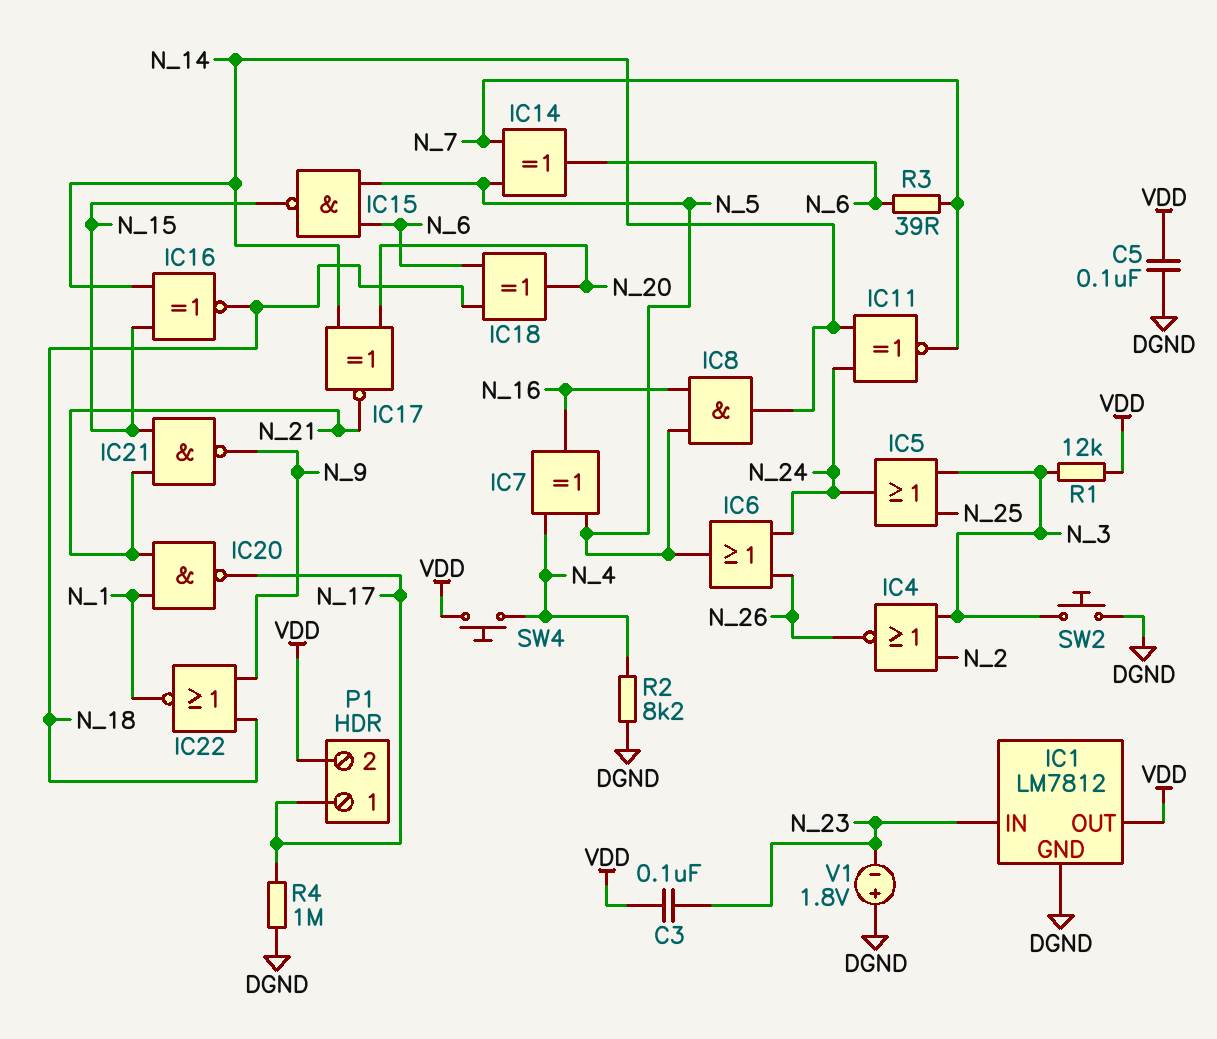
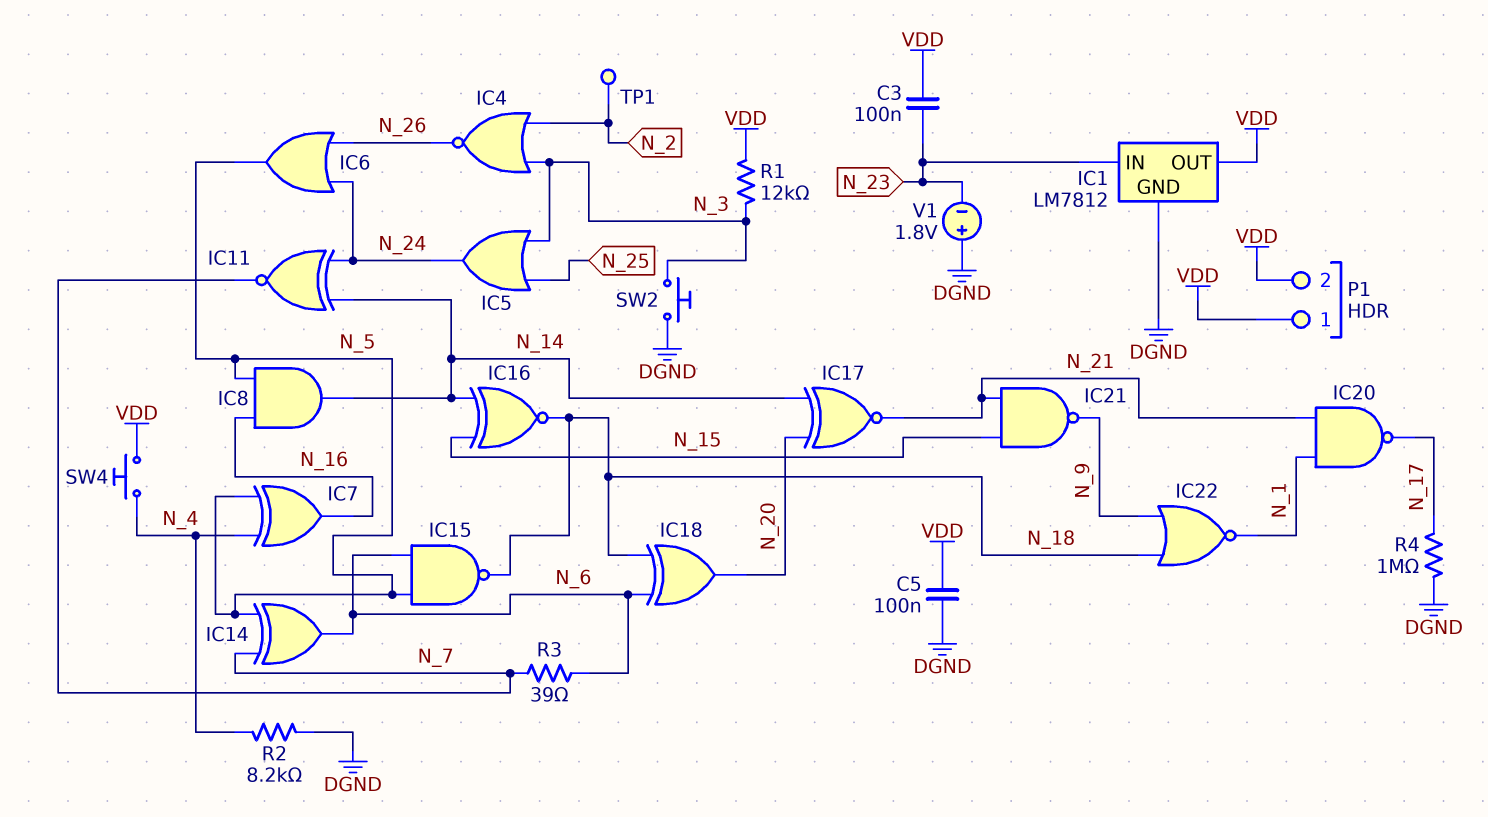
IC15: NAND (in N_5, in N_6, out N_15) -> NAND (in N_5, in N_6, out N_18)
P1 pin 1: N_17 -> VDD
TP1: none -> test point (N_2)

